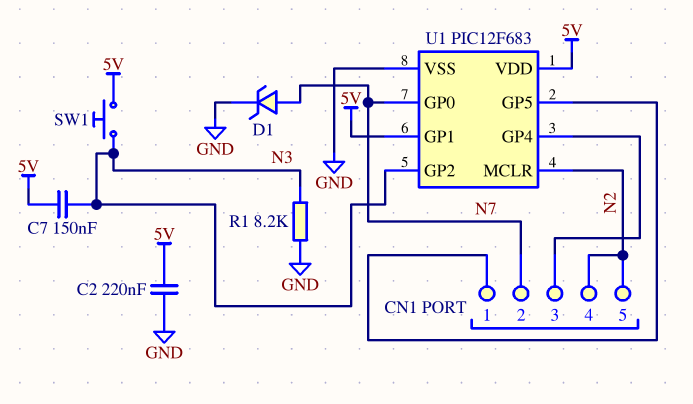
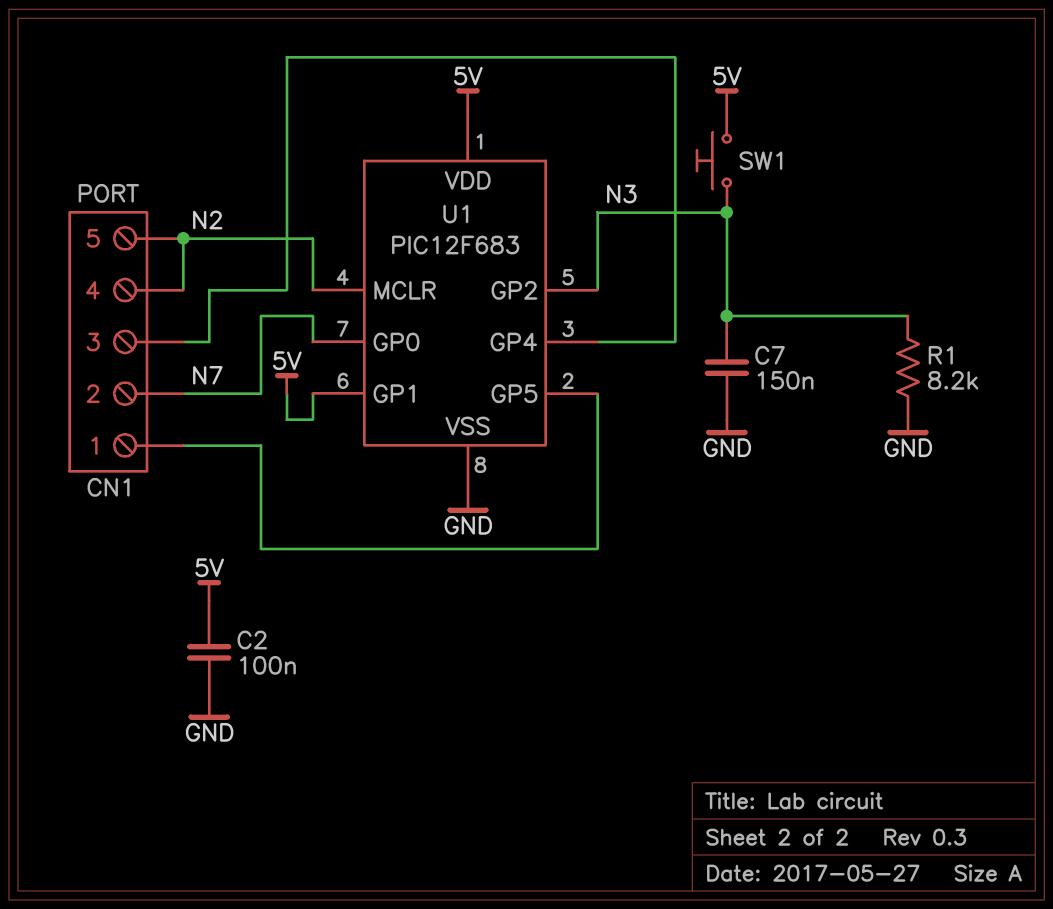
C2: 220nF (5V, GND) -> 100nF (5V, GND)
C7: 150nF (5V, N3) -> 150nF (GND, N3)
D1: zener (A N7, K GND) -> none

